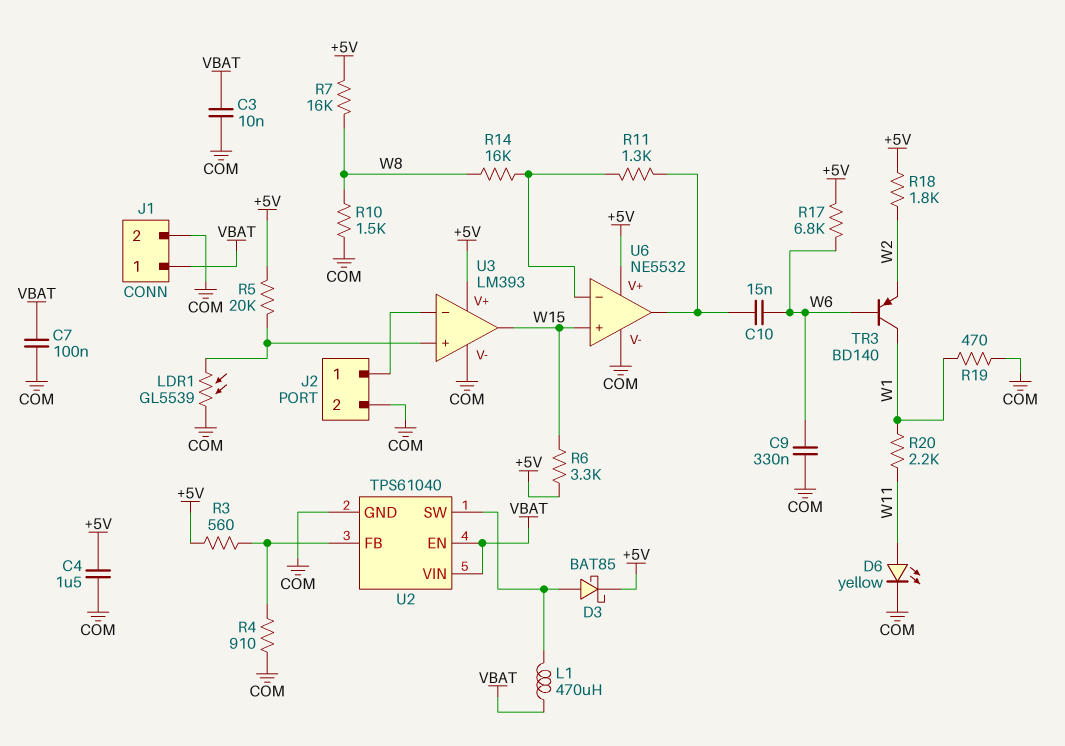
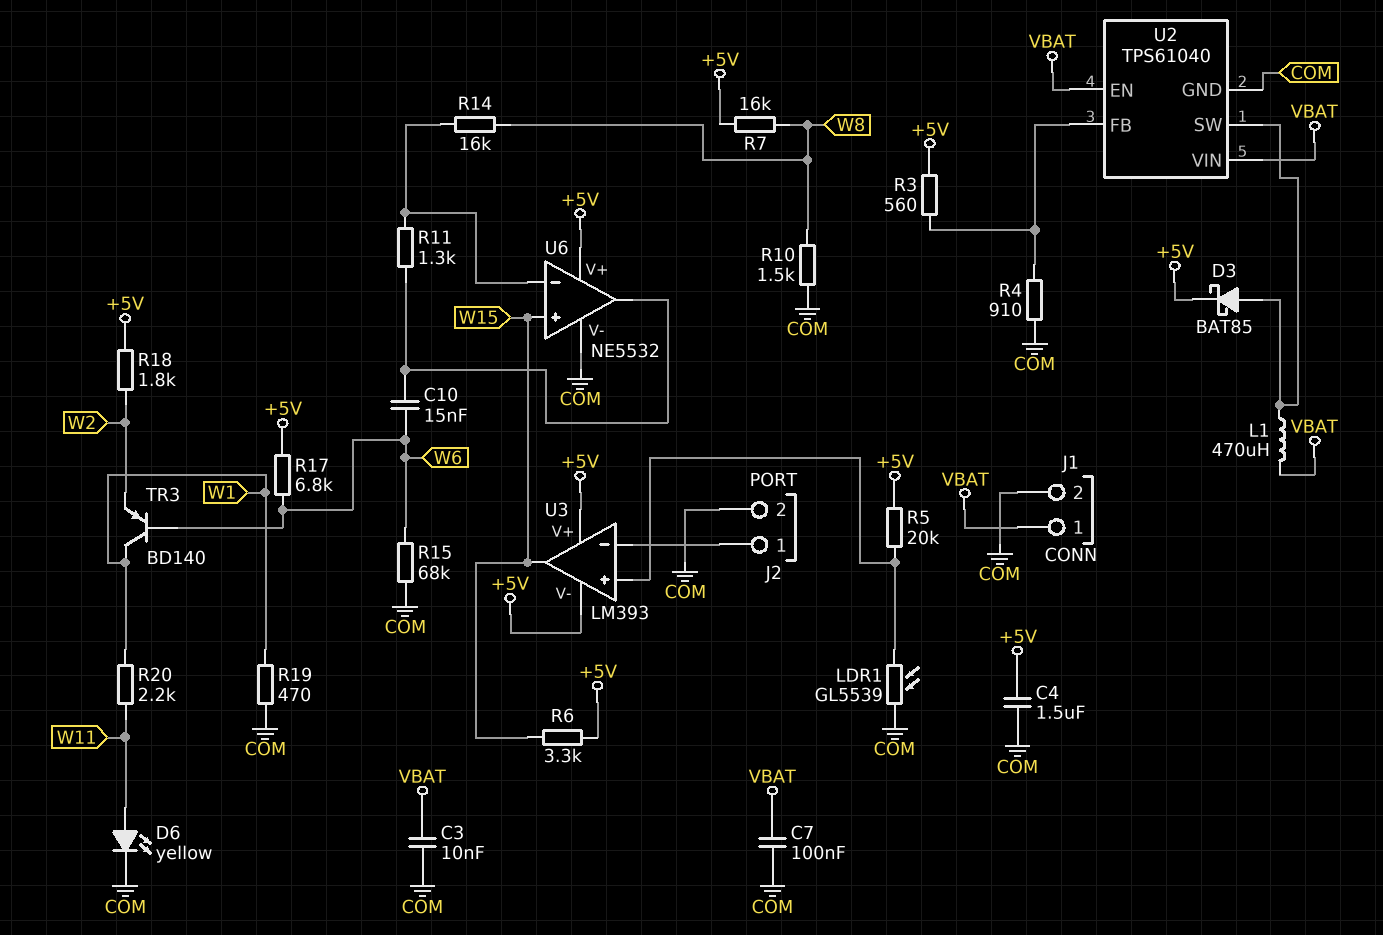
C9: 330nF (COM, W6) -> none
R15: none -> 68k (COM, W6)
U3 pin V-: COM -> +5V

